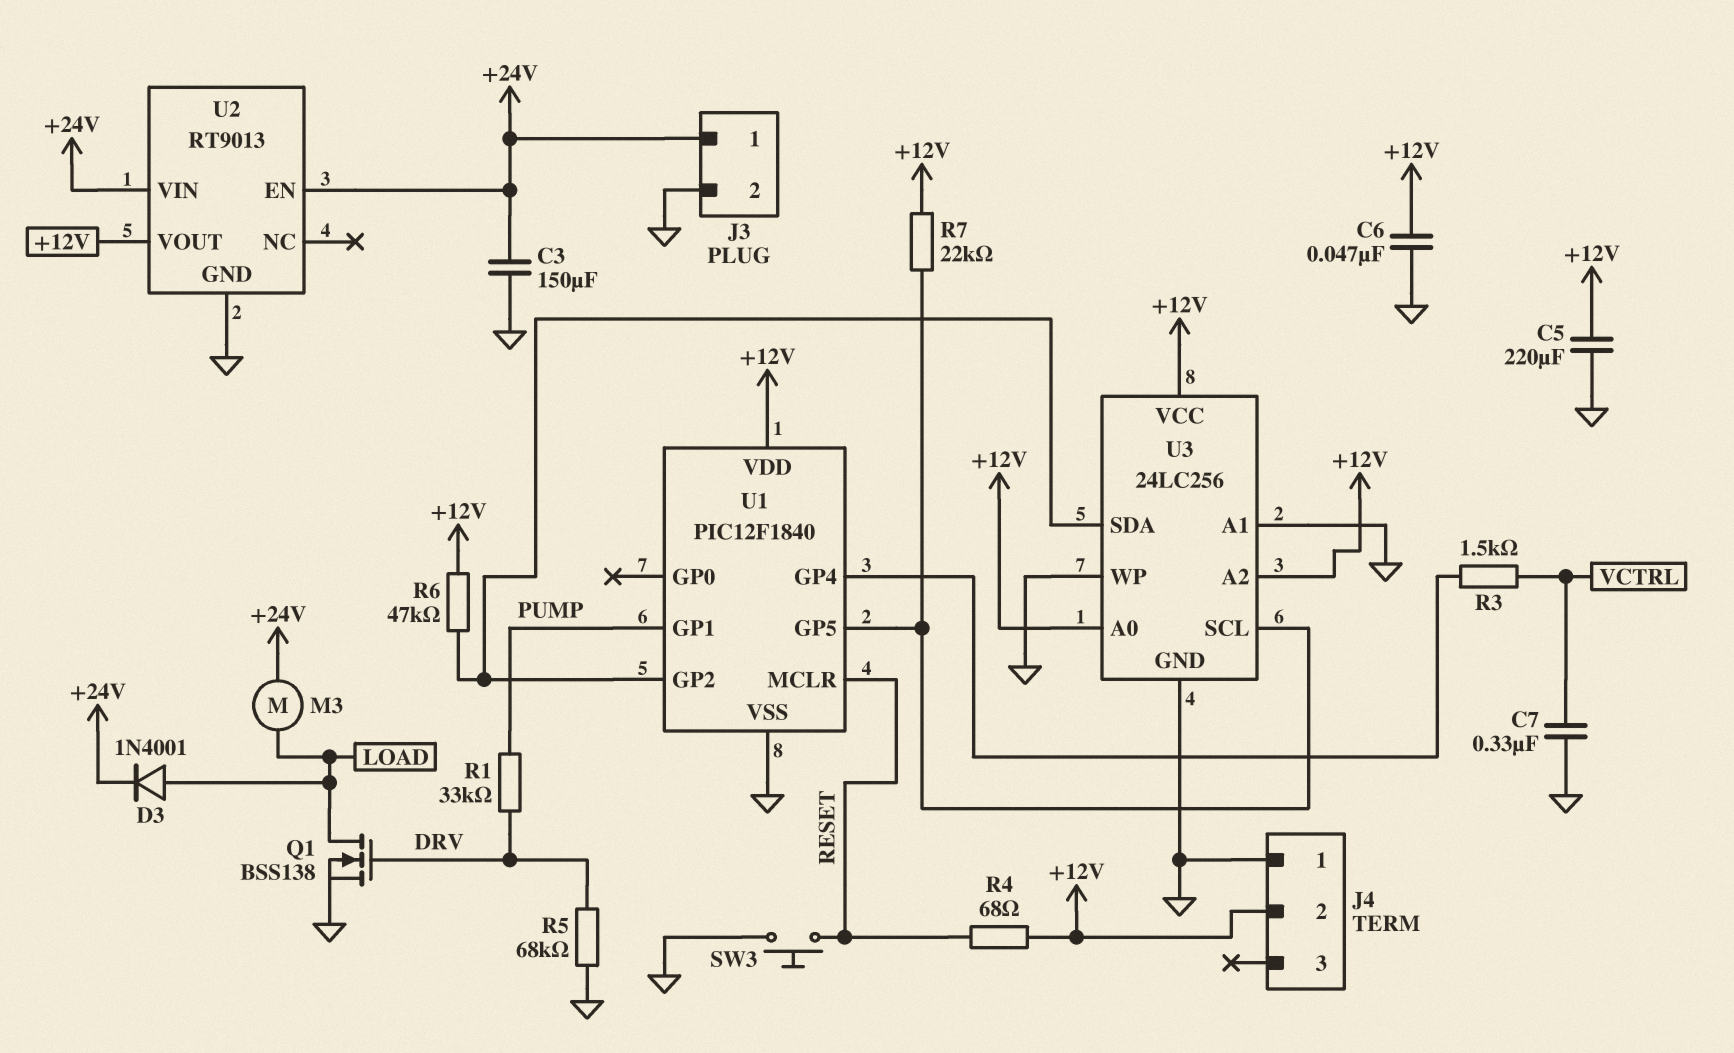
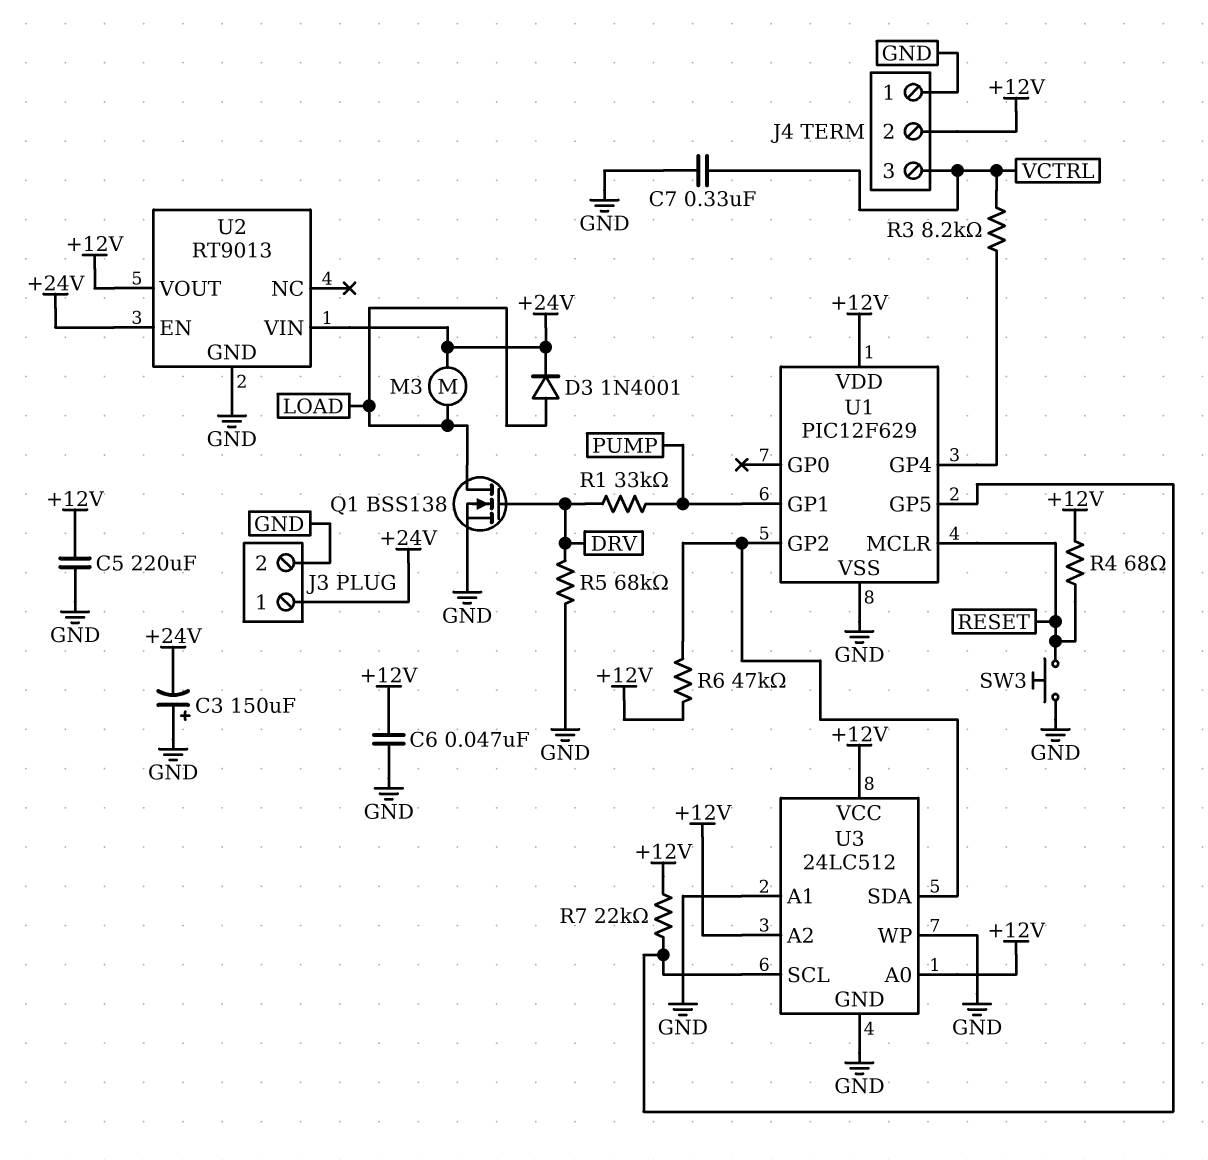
C3: 150uF (+24V, GND) -> 150uF (plus GND, minus +24V)
J4 pin 3: none -> VCTRL
R3: 1.5k (U1/GP4, VCTRL) -> 8.2k (U1/GP4, VCTRL)
U1: PIC12F1840 -> PIC12F629
U3: 24LC256 -> 24LC512

